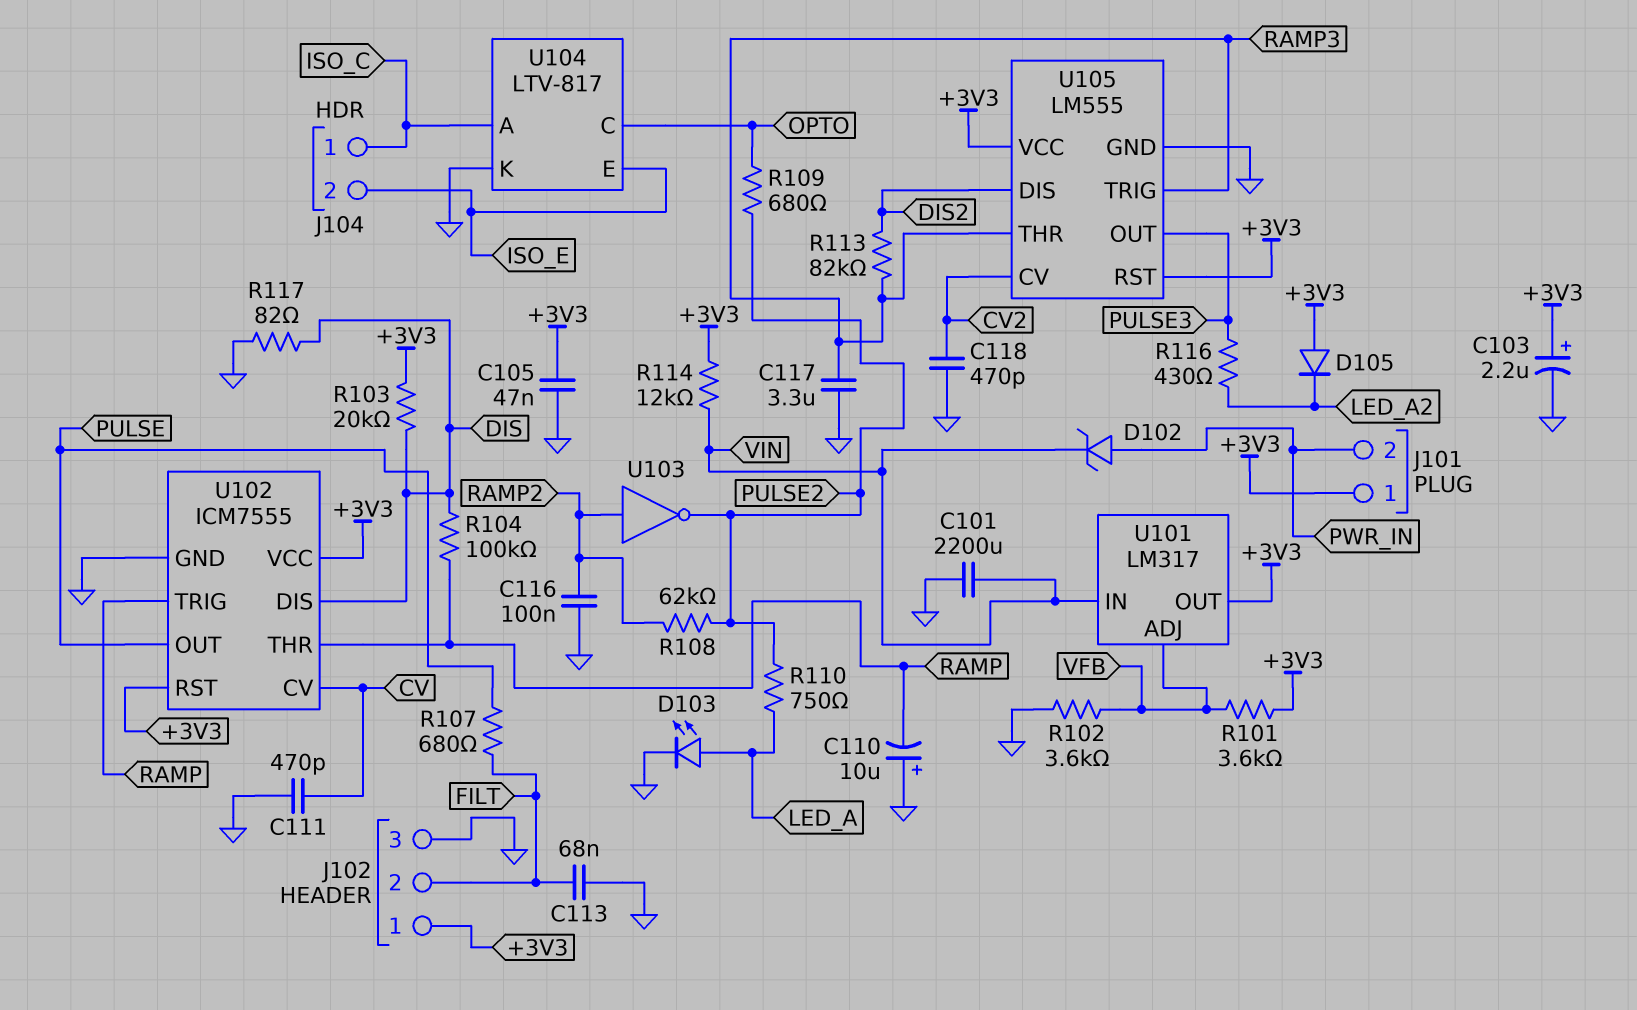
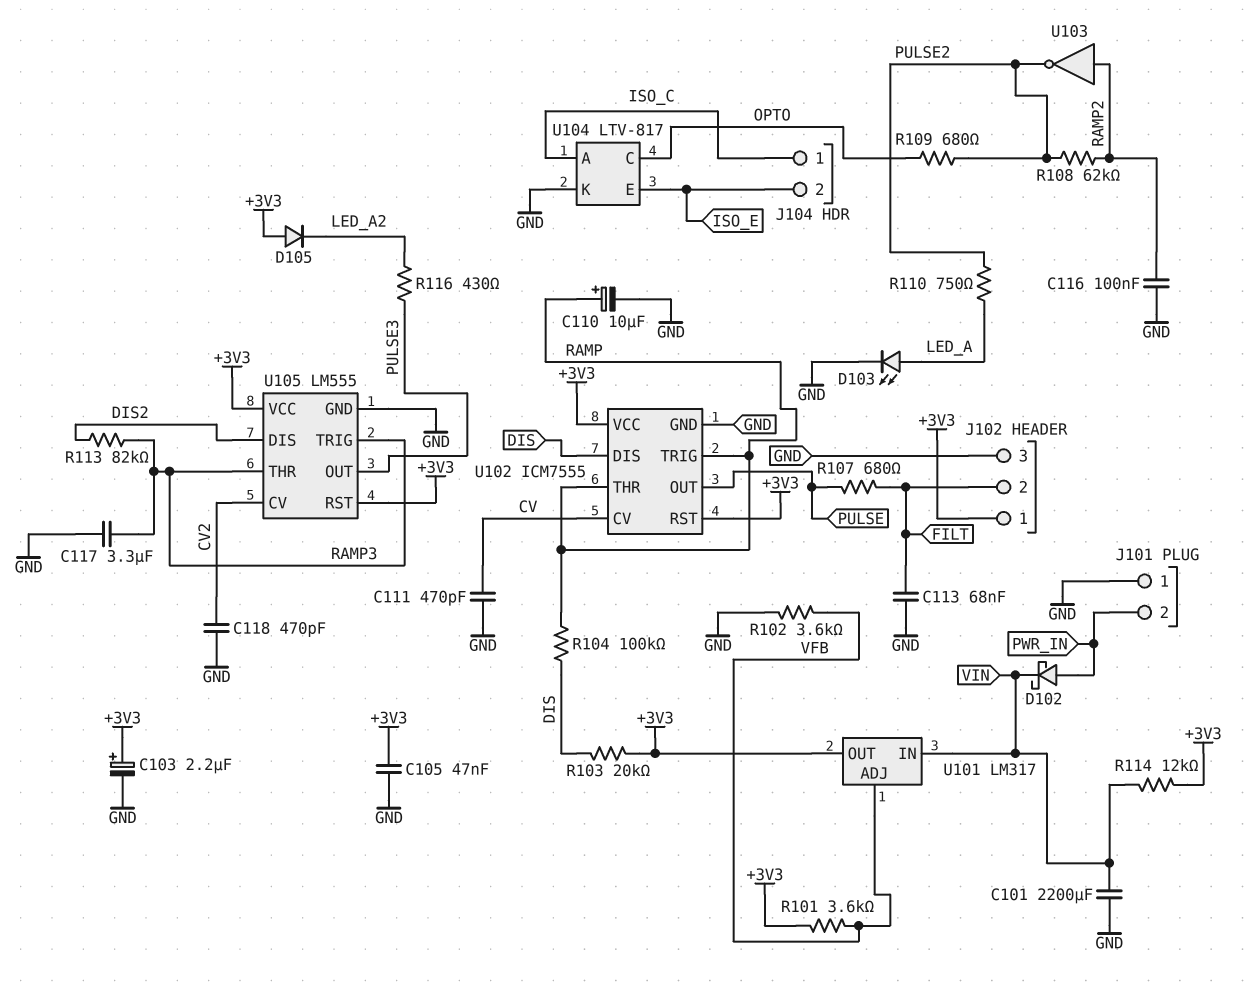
C110: 10uF (plus GND, minus RAMP) -> 10uF (plus RAMP, minus GND)
D102: zener (A PWR_IN, K VIN) -> schottky (A PWR_IN, K VIN)
J101 pin 1: +3V3 -> GND
R117: 82 (DIS, GND) -> none

